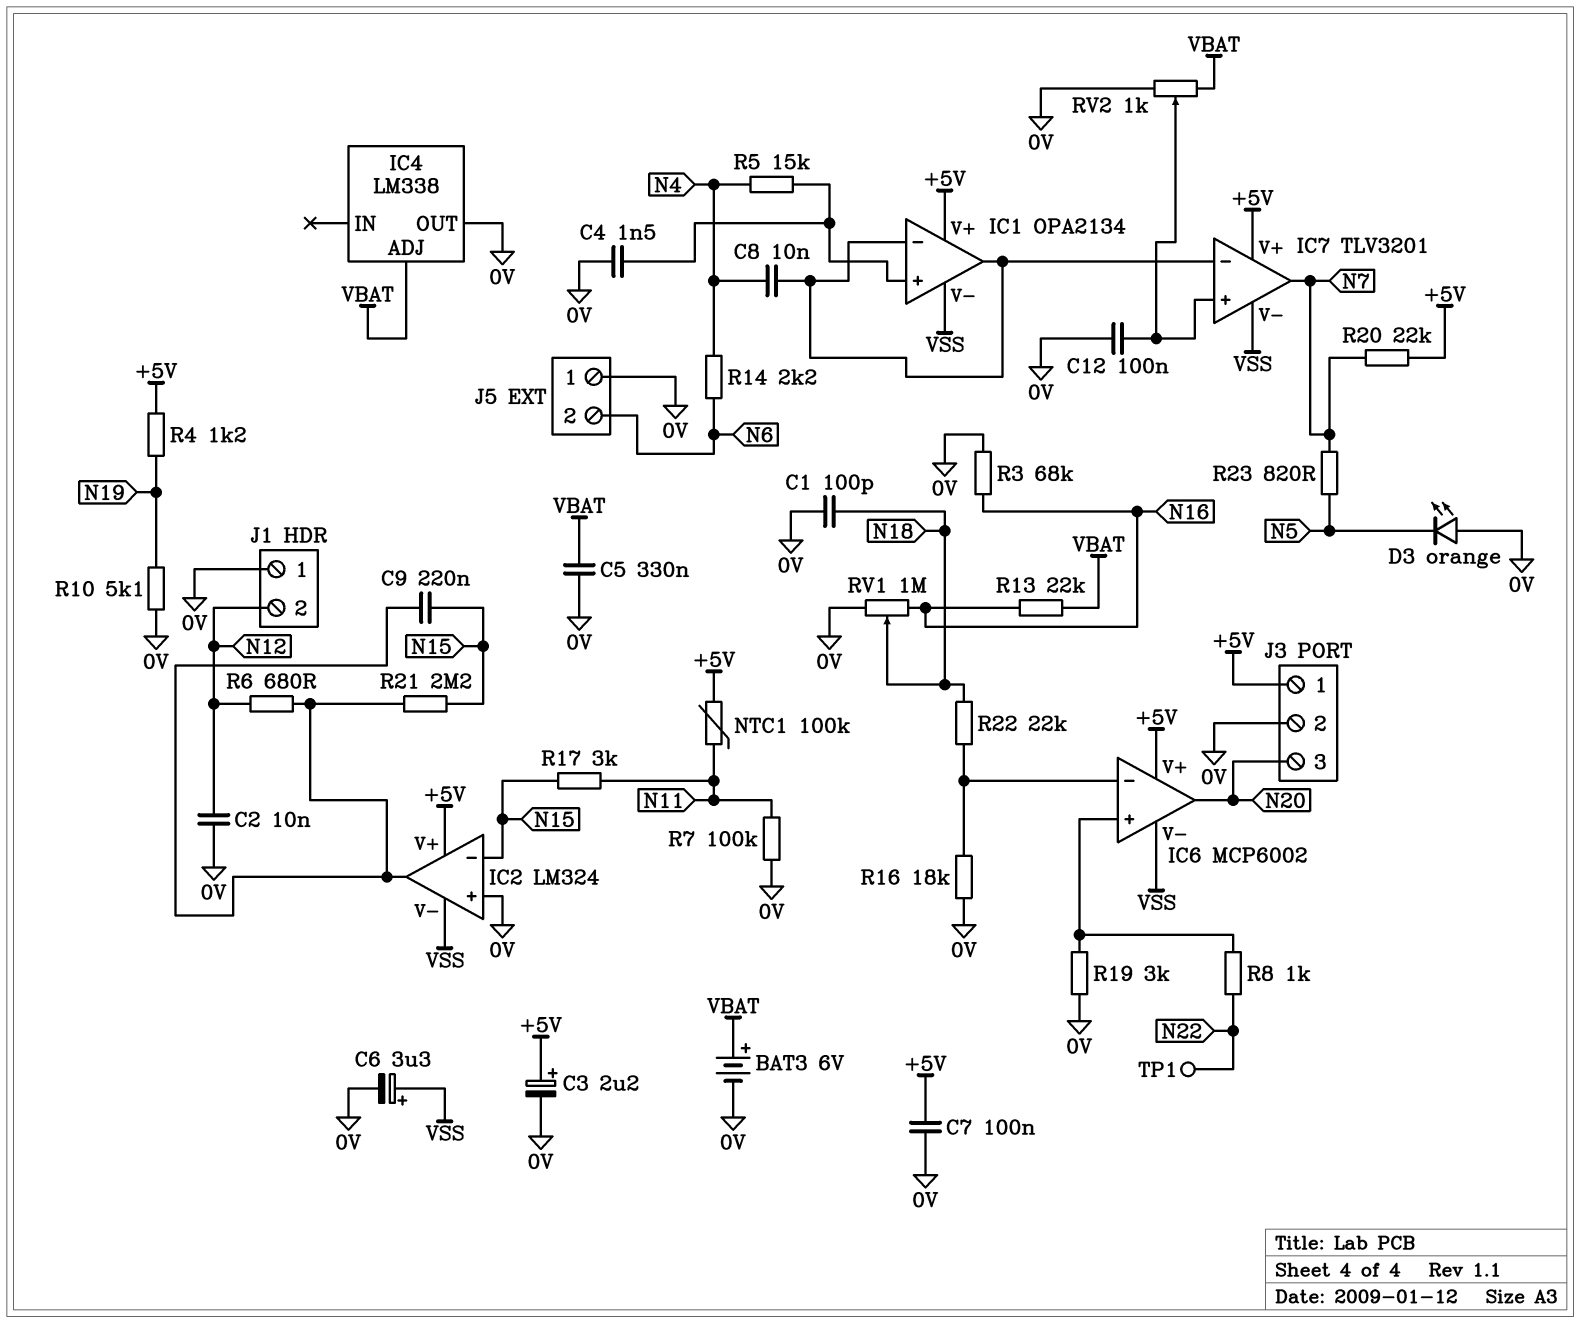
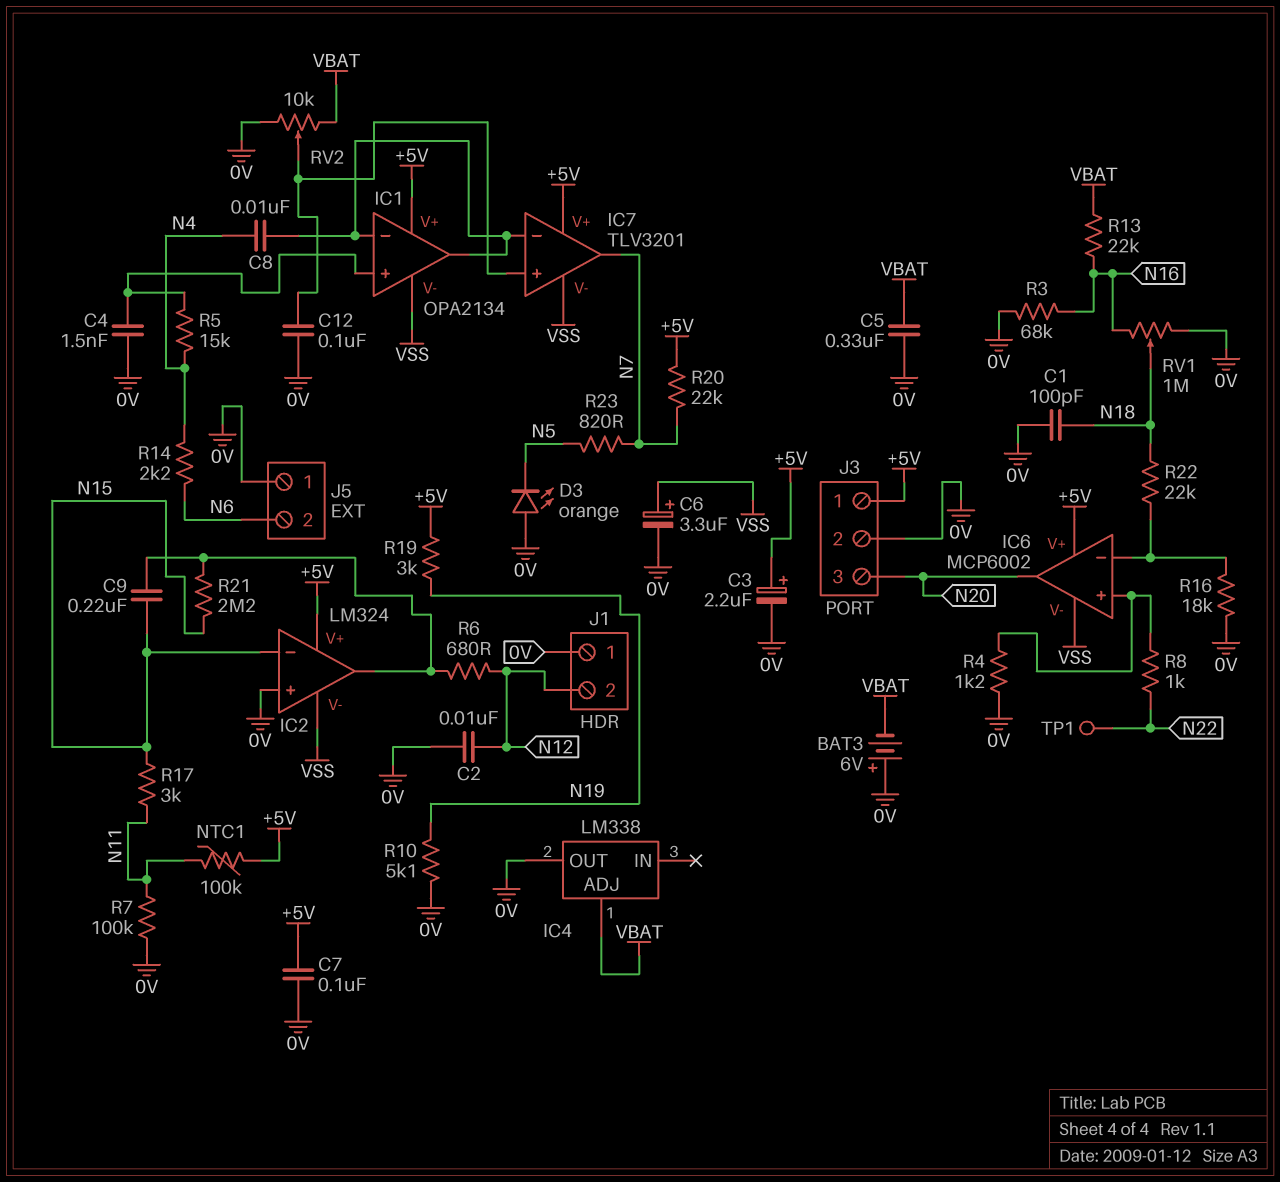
BAT3: 6V (plus VBAT, minus 0V) -> 6V (plus 0V, minus VBAT)
R4: 1.2k (+5V, N19) -> 1.2k (0V, IC6/in+)
R19: 3k (0V, IC6/in+) -> 3k (+5V, N19)
RV2: 1k (0V, VBAT, wiper IC7/in+) -> 10k (0V, VBAT, wiper IC7/in+)

